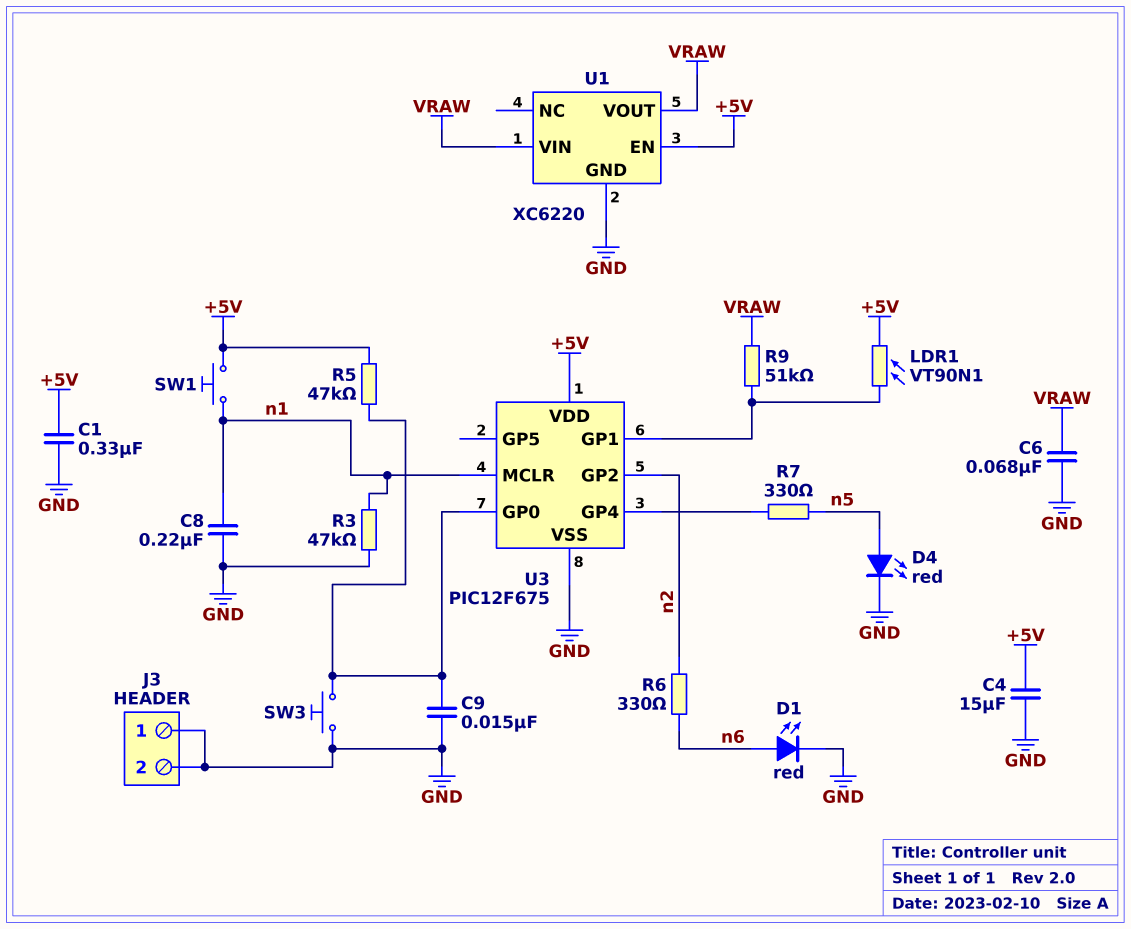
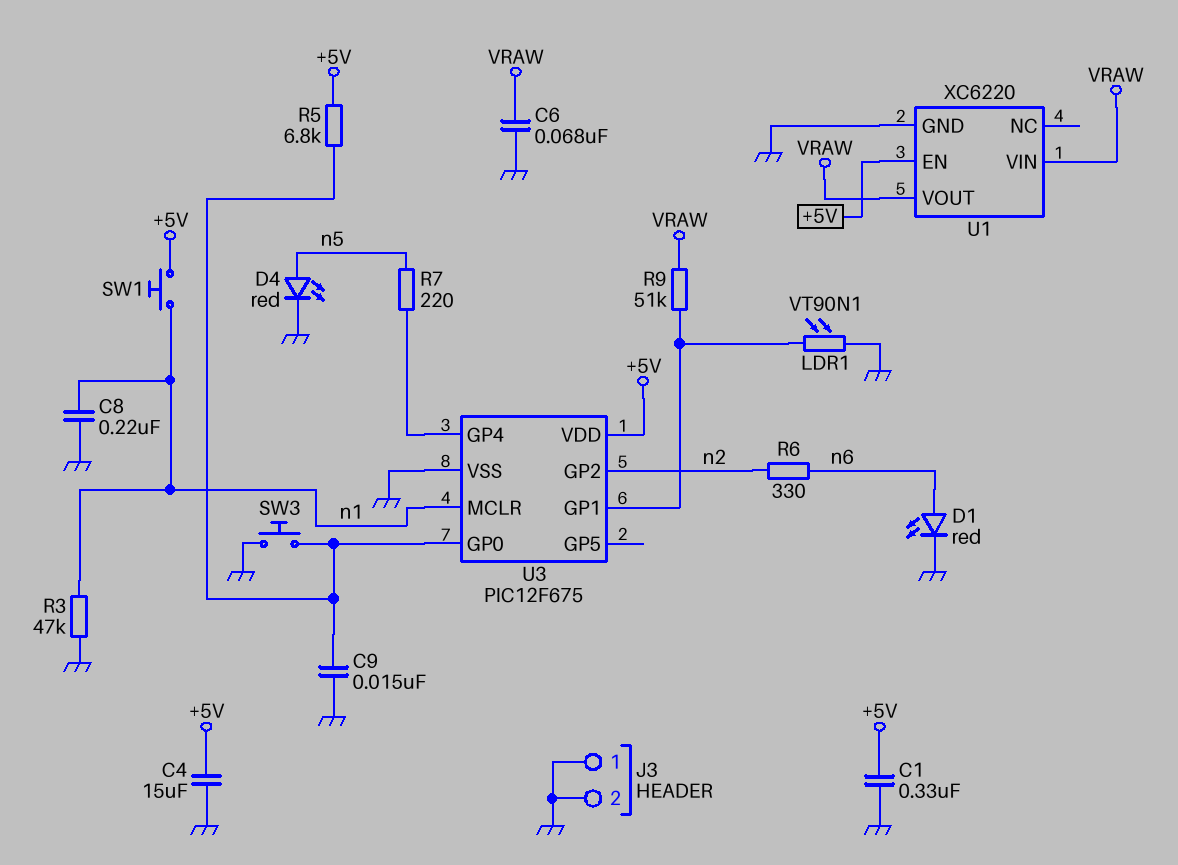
LDR1: VT90N1 (+5V, U3/GP1) -> VT90N1 (GND, U3/GP1)
R5: 47k (+5V, U3/GP0) -> 6.8k (+5V, U3/GP0)
R7: 330 (U3/GP4, n5) -> 220 (U3/GP4, n5)

